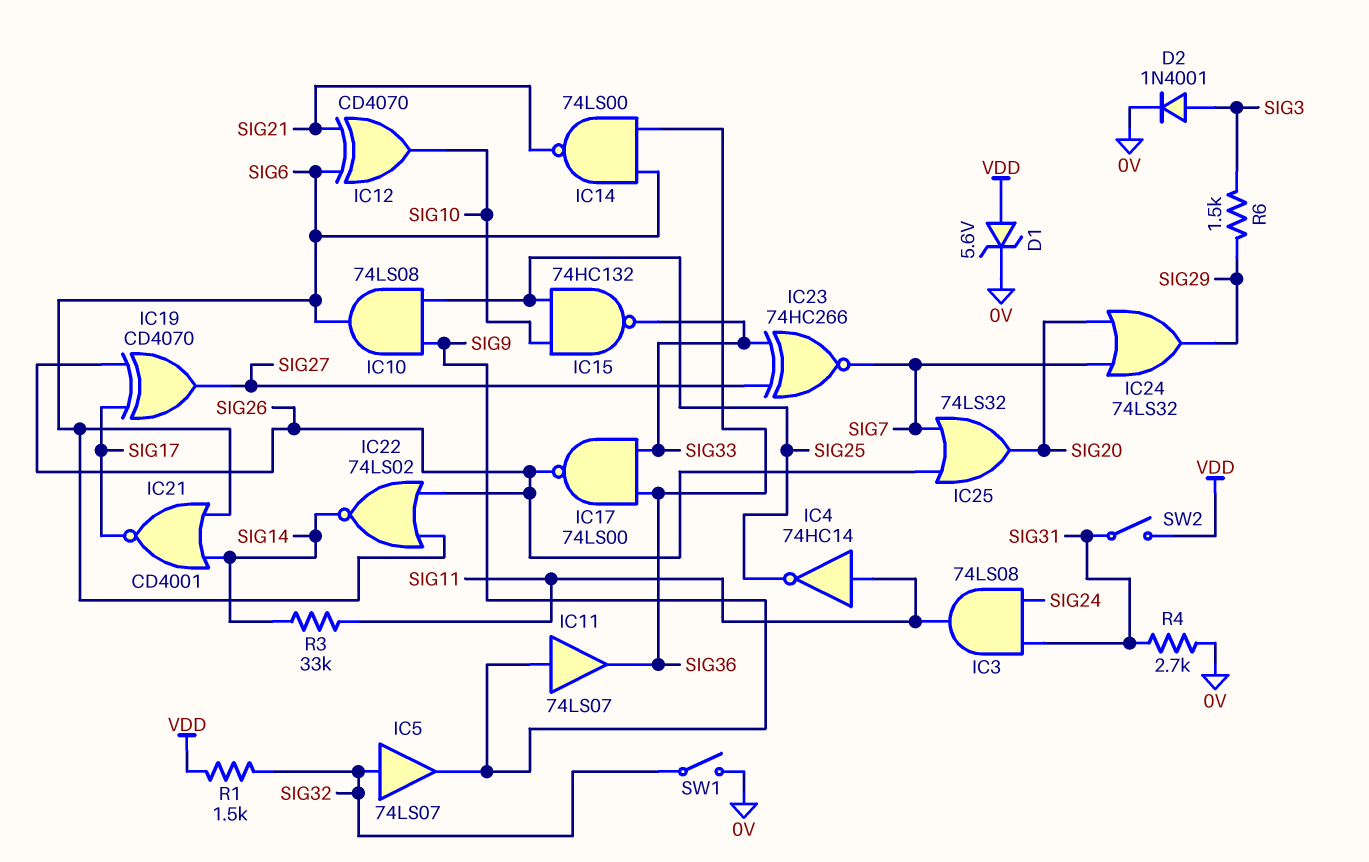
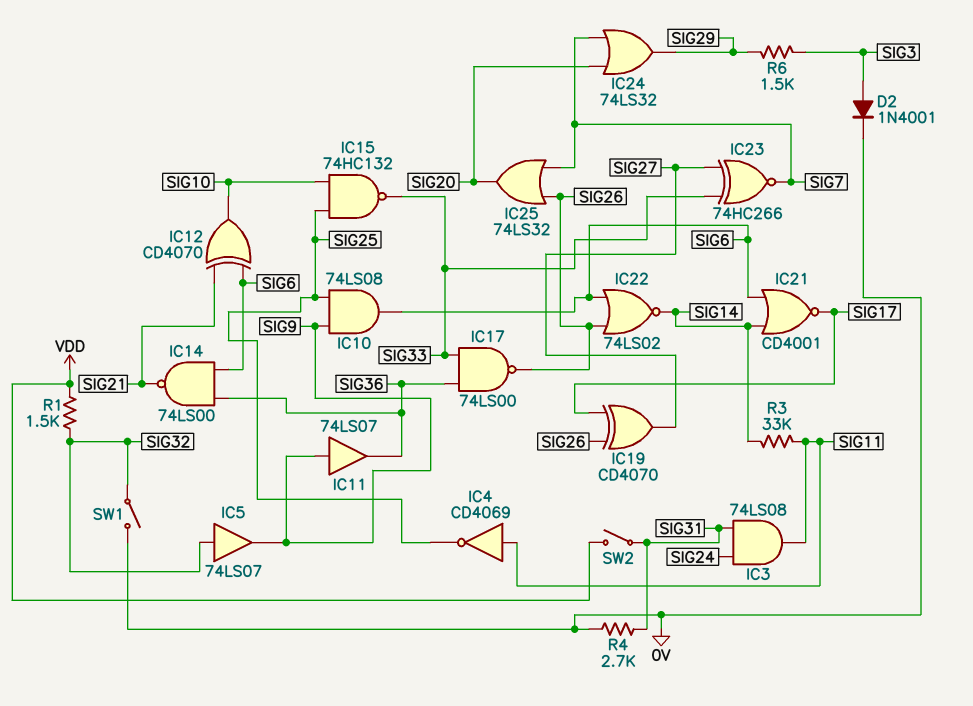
D1: zener 5.6V (A VDD, K 0V) -> none
IC4: NOT 74HC14 (in SIG11, out SIG25) -> NOT CD4069 (in SIG11, out SIG25)

